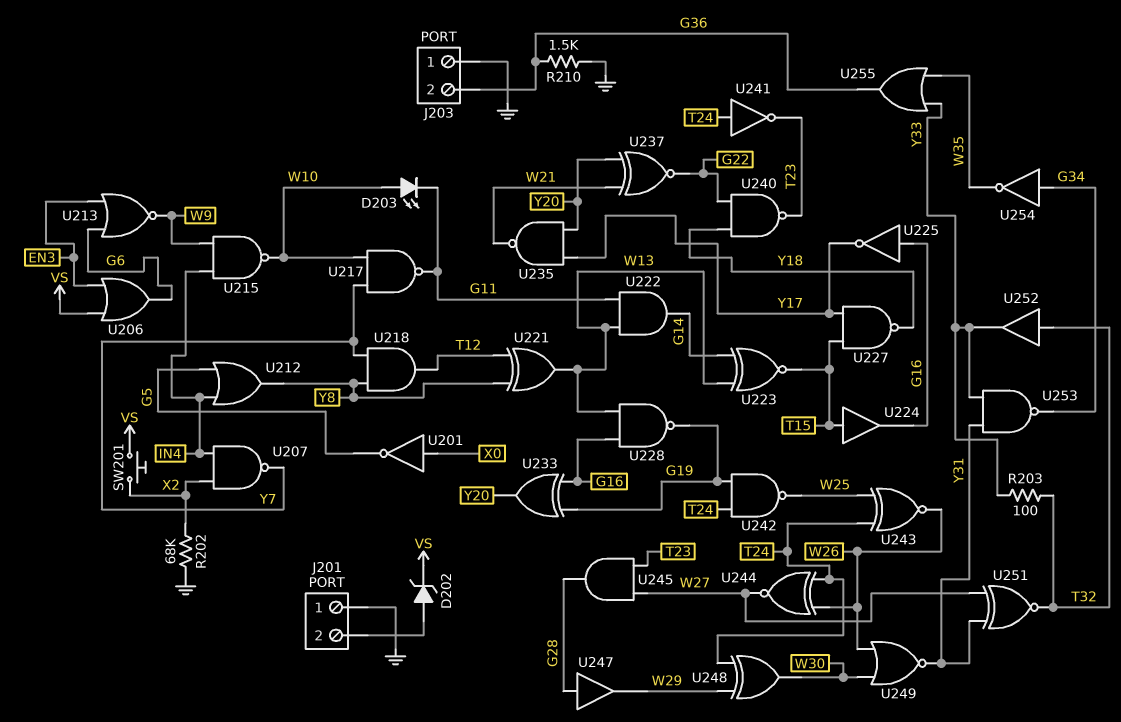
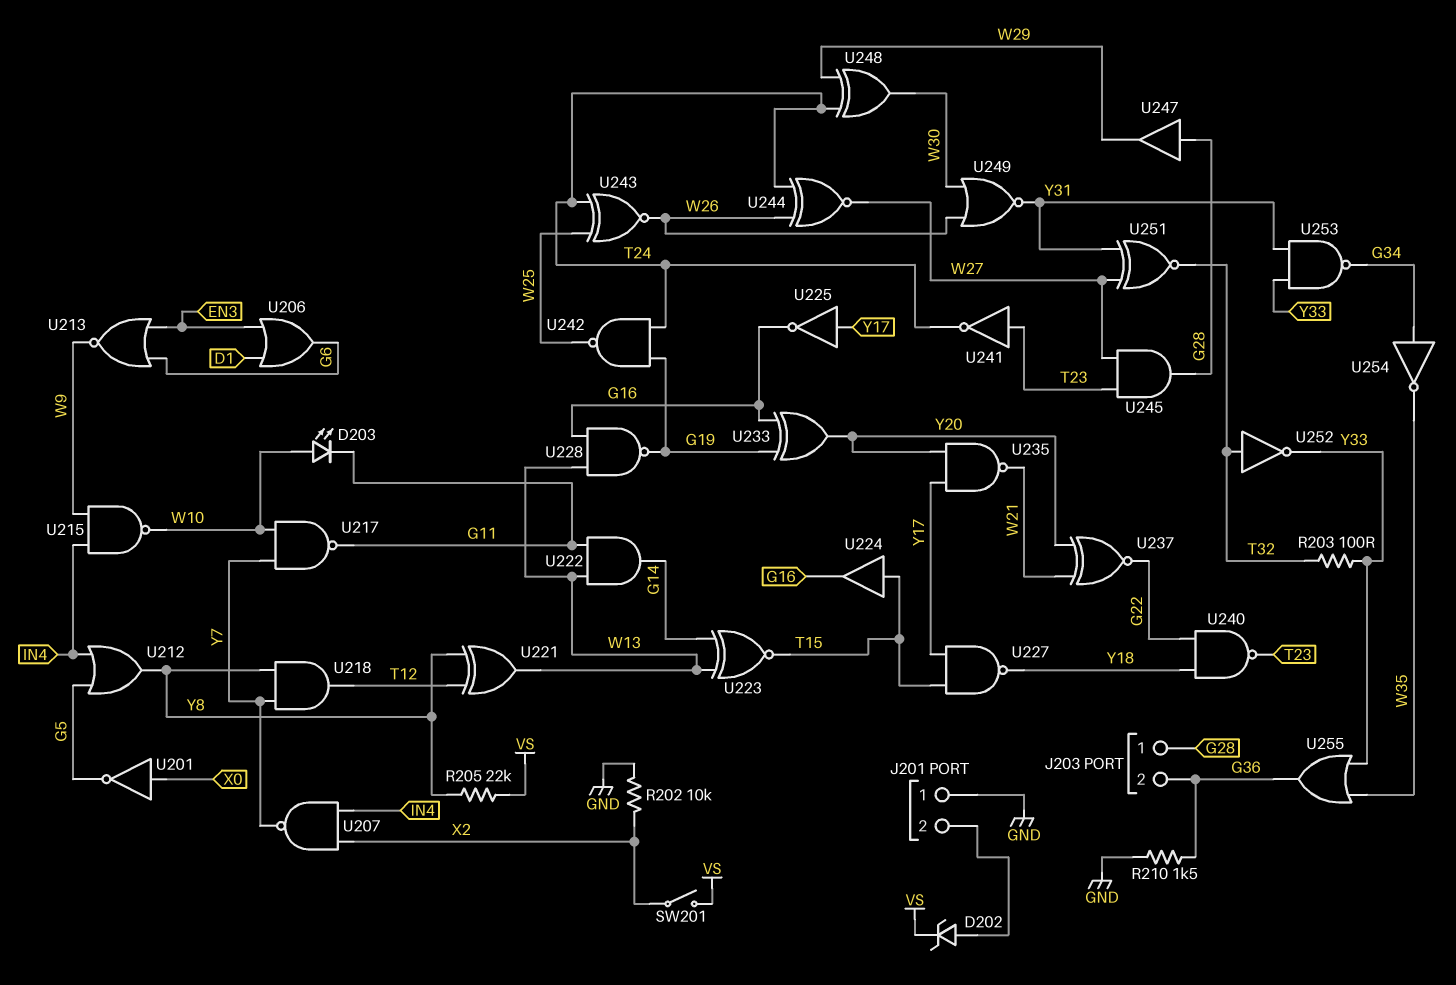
J203 pin 1: GND -> G28
R202: 68k (GND, X2) -> 10k (GND, X2)
R205: none -> 22k (VS, Y8)
SW201: button (VS, X2) -> switch (VS, X2)
U206: OR (in EN3, in VS, out G6) -> OR (in D1, in EN3, out G6)
U225: NOT (in G16, out Y17) -> NOT (in Y17, out G16)
U241: NOT (in T24, out T23) -> NOT (in T23, out T24)
U252: buffer (in T32, out Y33) -> NOT (in T32, out Y33)

